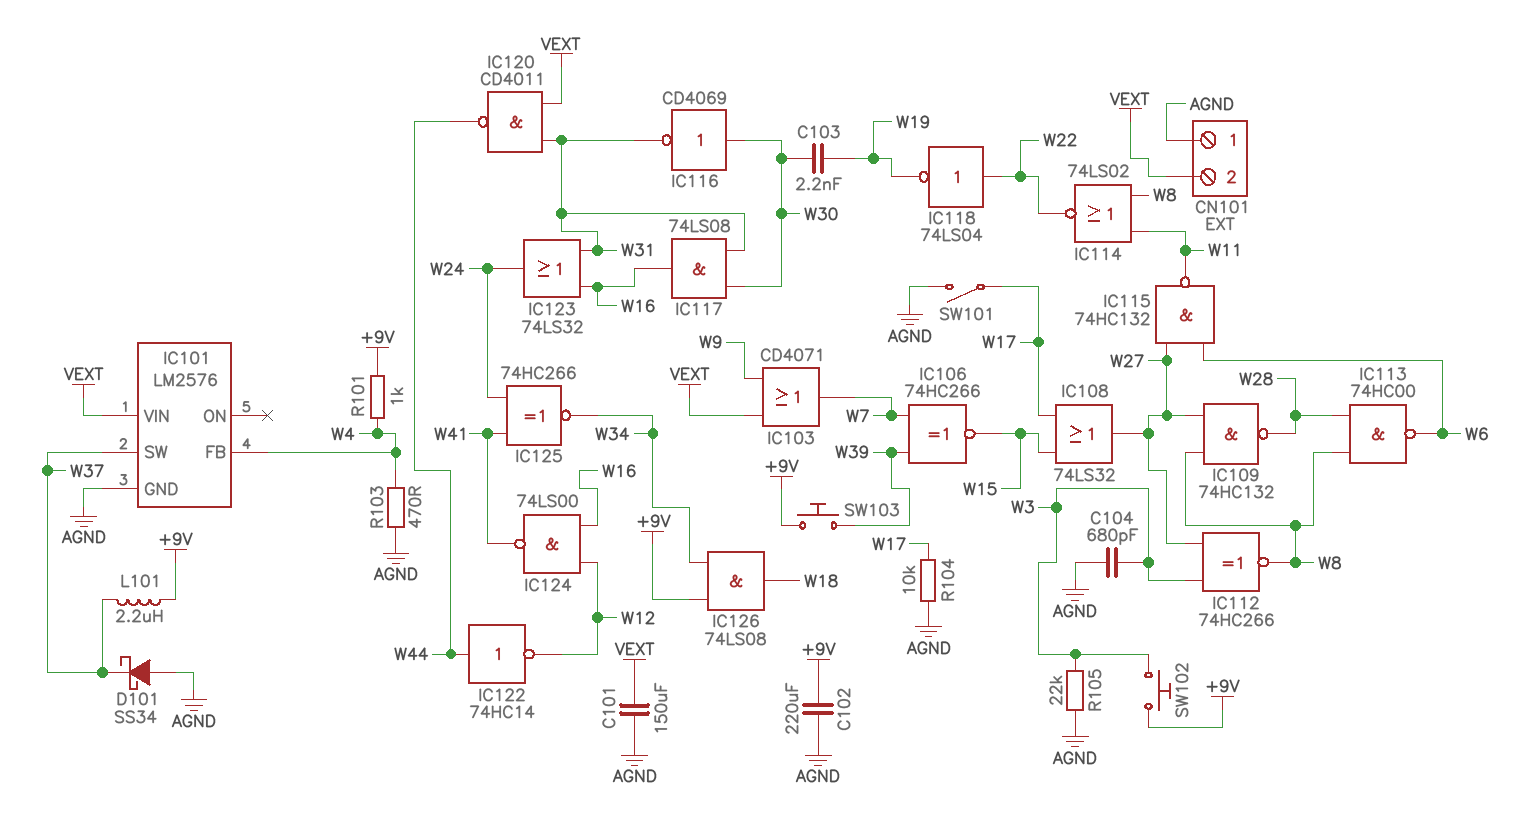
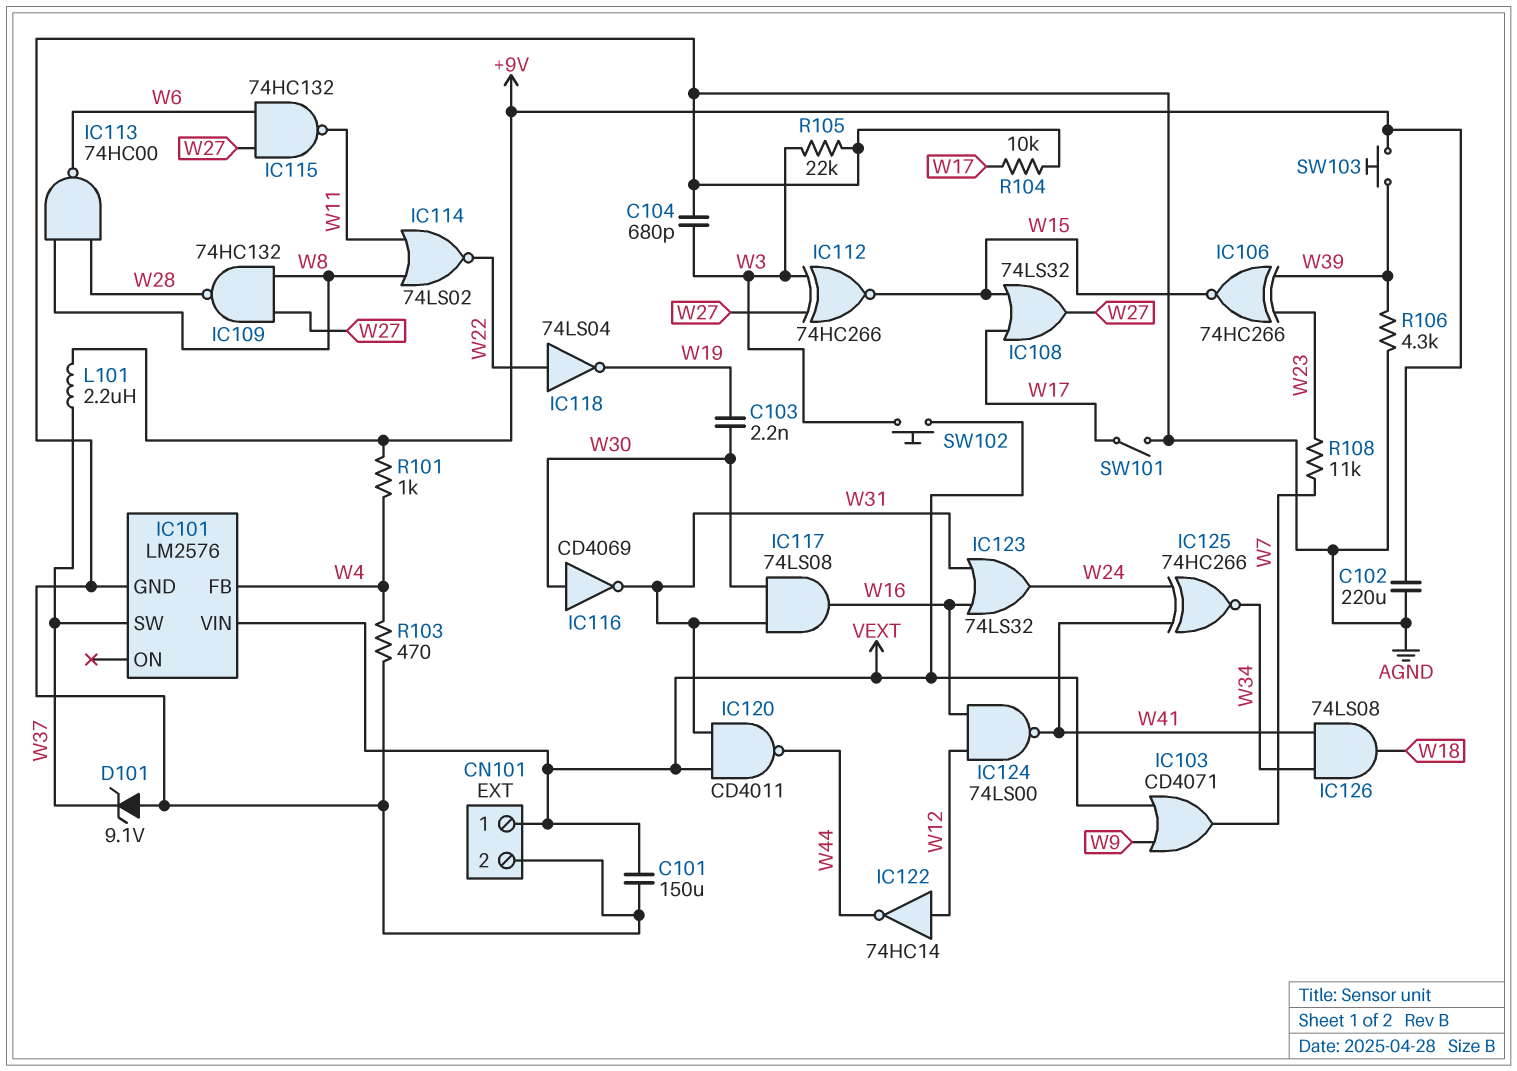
CN101 pin 1: AGND -> VEXT
CN101 pin 2: VEXT -> AGND
D101: schottky SS34 (A AGND, K W37) -> zener 9.1V (A AGND, K W37)
IC106: XNOR 74HC266 (in W7, in W39, out W15) -> XNOR 74HC266 (in W23, in W39, out W15)
IC112: XNOR 74HC266 (in W3, in W27, out W8) -> XNOR 74HC266 (in W3, in W27, out W15)
IC122: NOT 74HC14 (in W44, out W12) -> NOT 74HC14 (in W12, out W44)
IC126: AND 74LS08 (in +9V, in W34, out W18) -> AND 74LS08 (in W34, in W41, out W18)
R106: none -> 4.3k (AGND, W39)
R108: none -> 11k (W7, W23)
SW102: button (+9V, W3) -> button (VEXT, W3)

